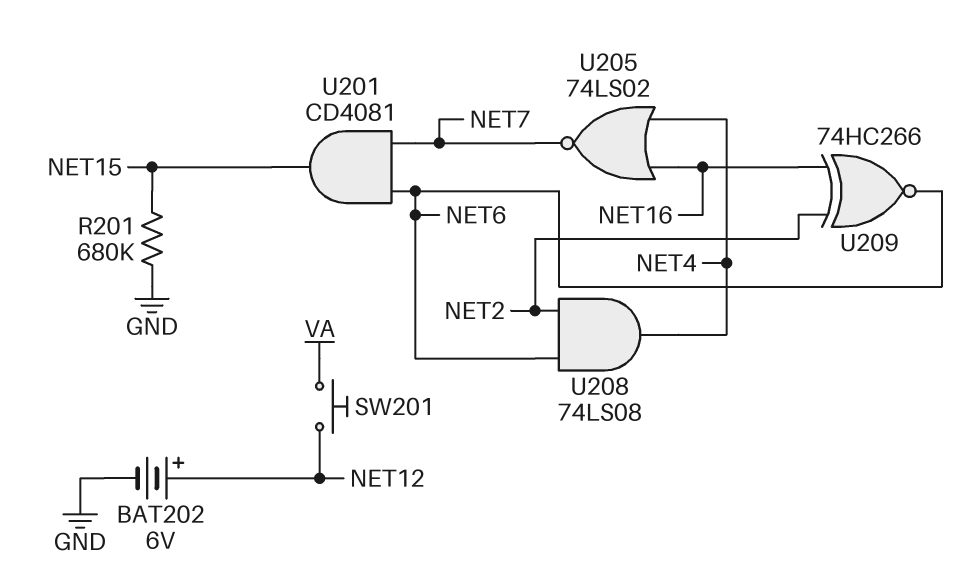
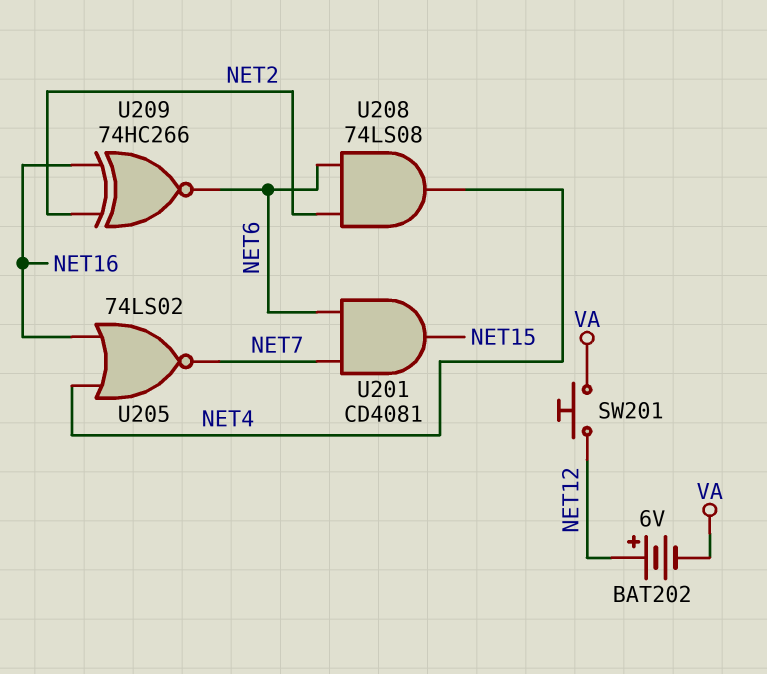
BAT202: 6V (plus NET12, minus GND) -> 6V (plus NET12, minus VA)
R201: 680k (GND, NET15) -> none

